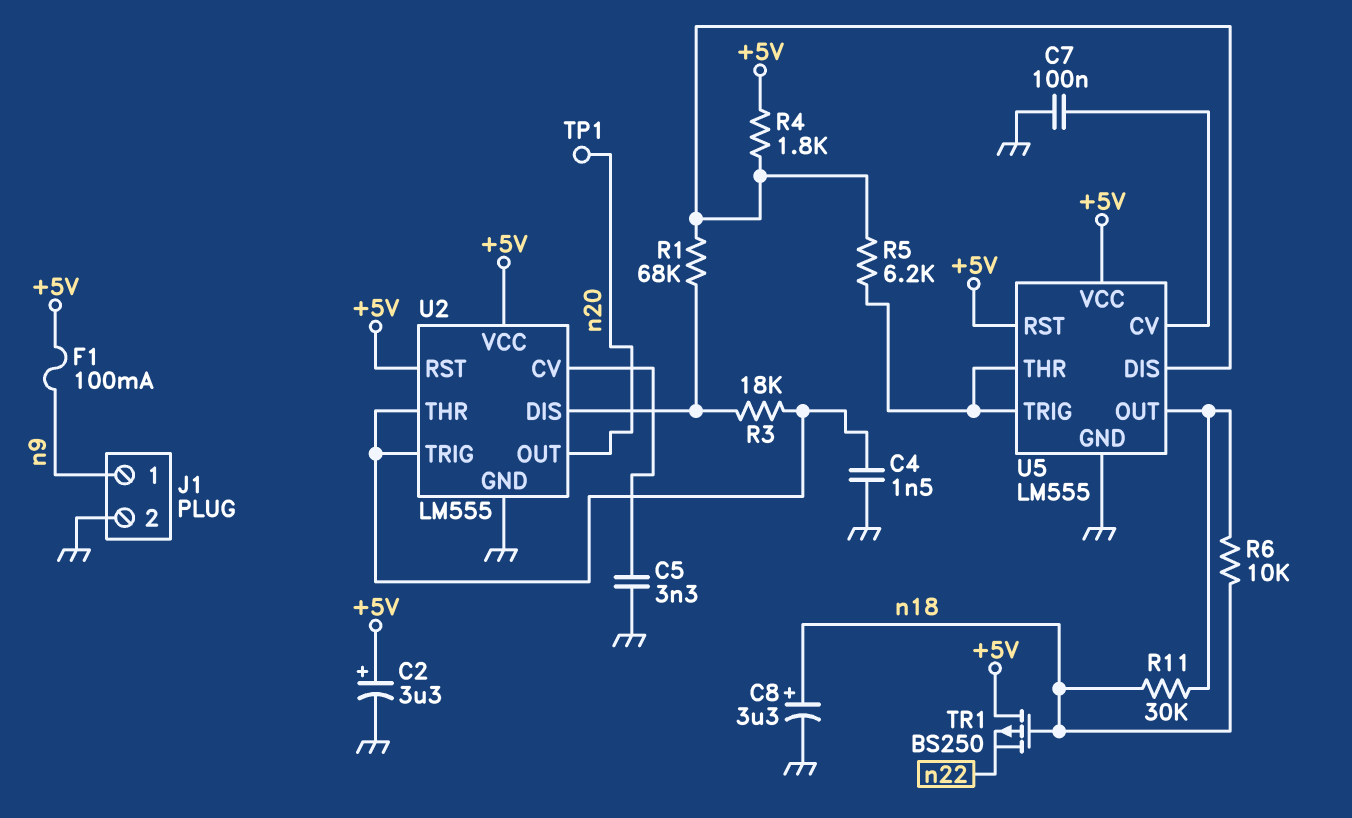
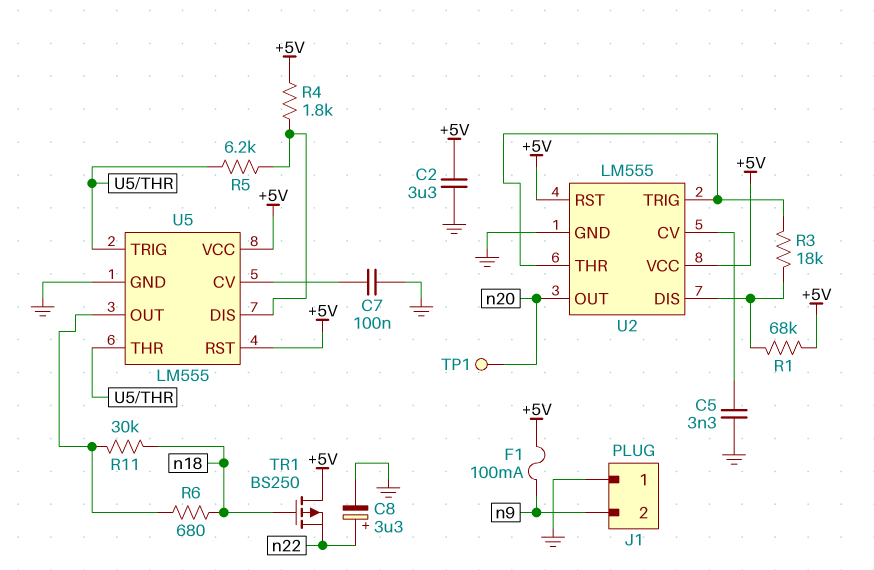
C2: 3.3uF (plus +5V, minus GND) -> 3.3uF (+5V, GND)
C4: 1.5nF (GND, U2/THR) -> none
C8: 3.3uF (plus n18, minus GND) -> 3.3uF (plus n22, minus GND)
J1 pin 1: n9 -> GND
J1 pin 2: GND -> n9
R1: 68k (U2/DIS, U5/DIS) -> 68k (+5V, U2/DIS)
R6: 10k (U5/OUT, n18) -> 680 (U5/OUT, n18)

